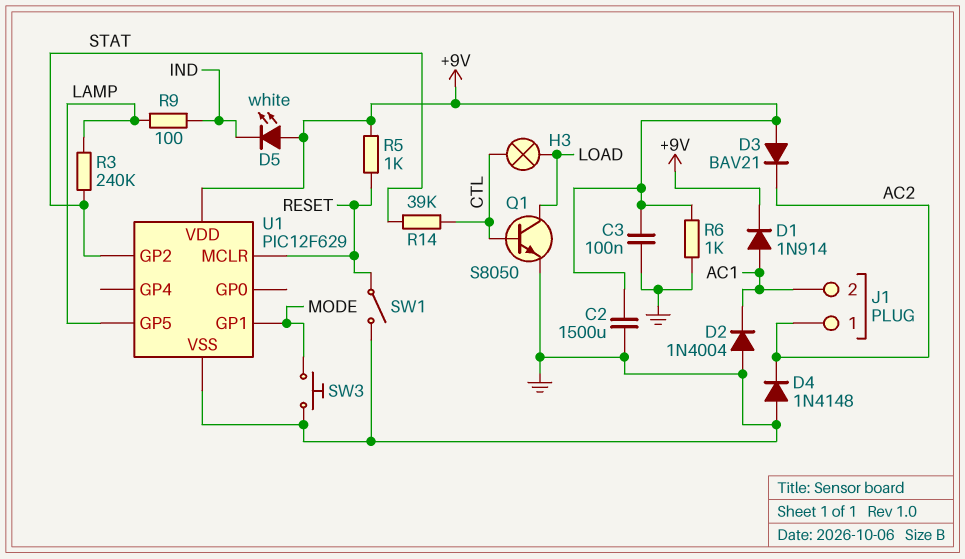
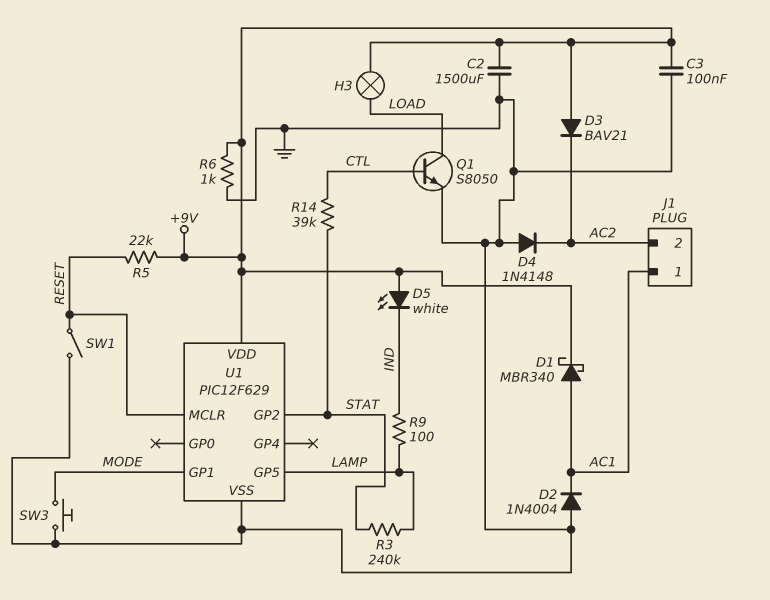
D1: diode 1N914 (A AC1, K +9V) -> schottky MBR340 (A AC1, K +9V)
H3: lamp (CTL, LOAD) -> lamp (+9V, LOAD)
J1 pin 1: AC2 -> AC1
J1 pin 2: AC1 -> AC2
R5: 1k (+9V, RESET) -> 22k (+9V, RESET)

